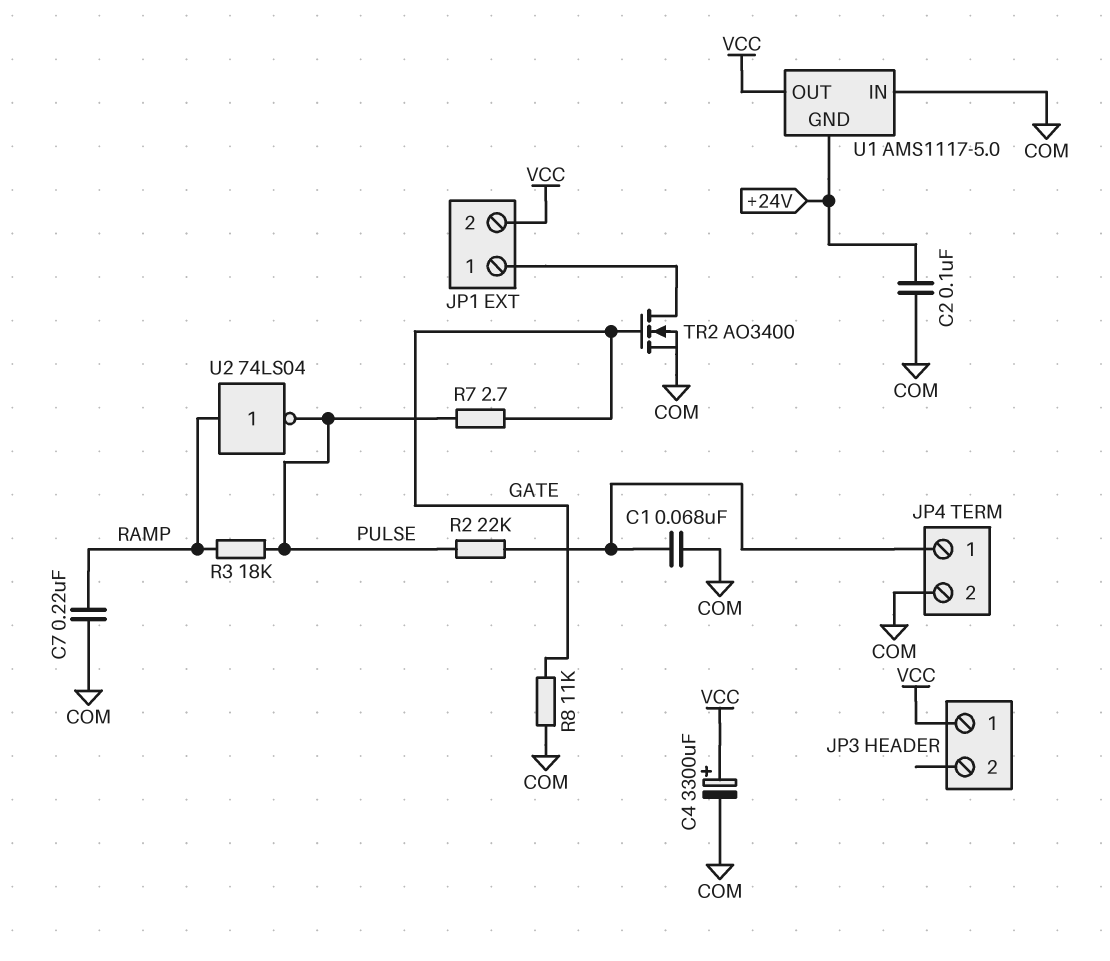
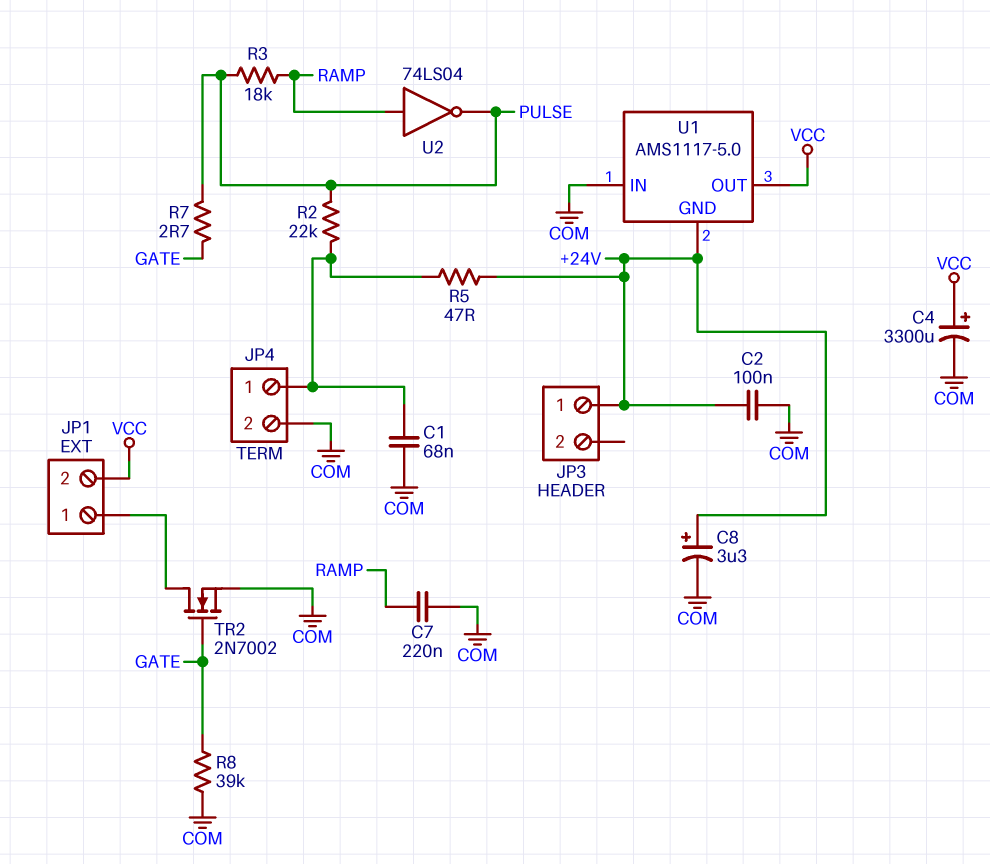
C8: none -> 3.3uF (plus +24V, minus COM)
JP3 pin 1: VCC -> +24V
R5: none -> 47 (+24V, JP4/1)
R8: 11k (COM, GATE) -> 39k (COM, GATE)
TR2: NMOS AO3400 (G GATE, D JP1/1, S COM) -> NMOS 2N7002 (G GATE, D JP1/1, S COM)

